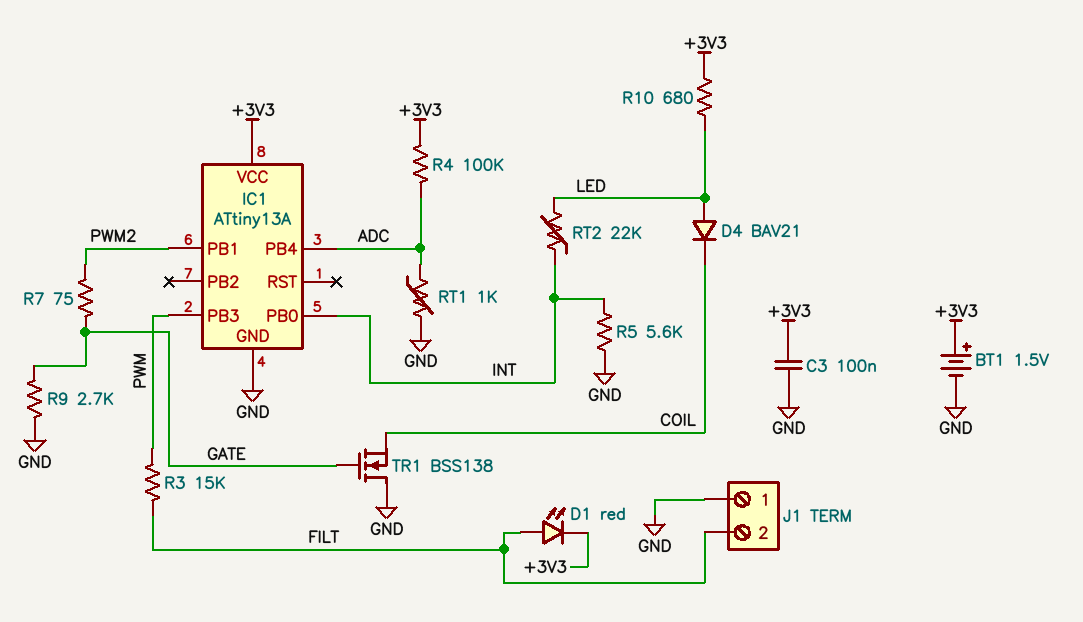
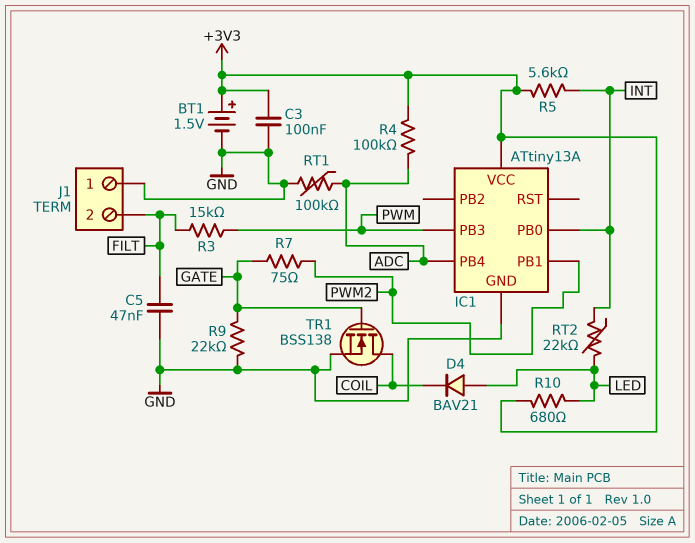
C5: none -> 47nF (FILT, GND)
D1: LED red (A FILT, K +3V3) -> none
R5: 5.6k (GND, INT) -> 5.6k (+3V3, INT)
R9: 2.7k (GATE, GND) -> 22k (GATE, GND)
RT1: 1k (ADC, GND) -> 100k (ADC, GND)
TR1: NMOS BSS138 (G GATE, D GND, S COIL) -> NMOS BSS138 (G GATE, D COIL, S GND)

